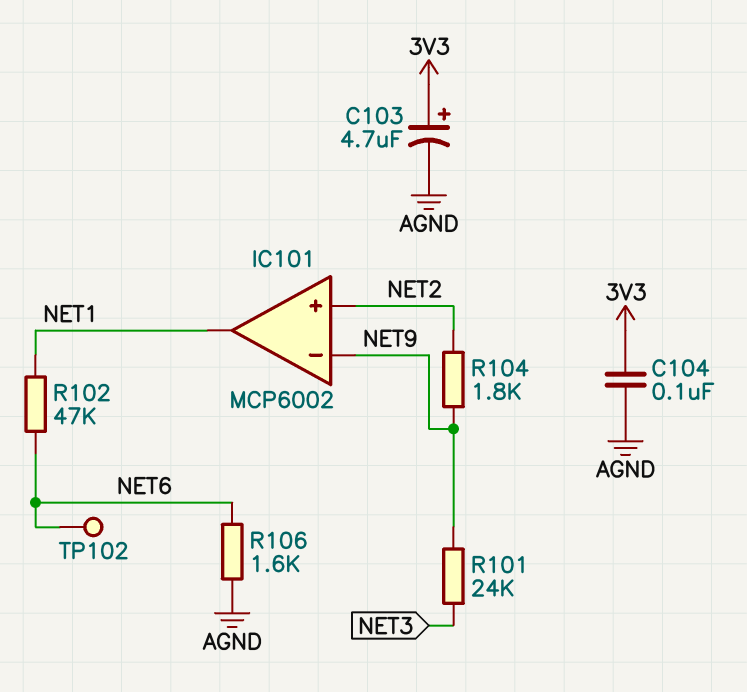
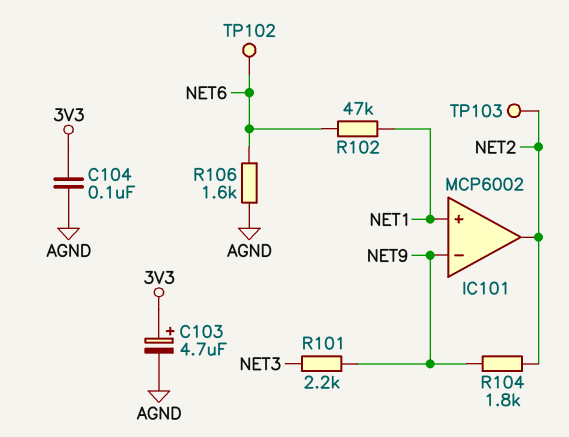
IC101 pin in+: NET2 -> NET1
IC101 pin out: NET1 -> NET2
R101: 24k (NET3, NET9) -> 2.2k (NET3, NET9)
TP103: none -> test point (NET2)

